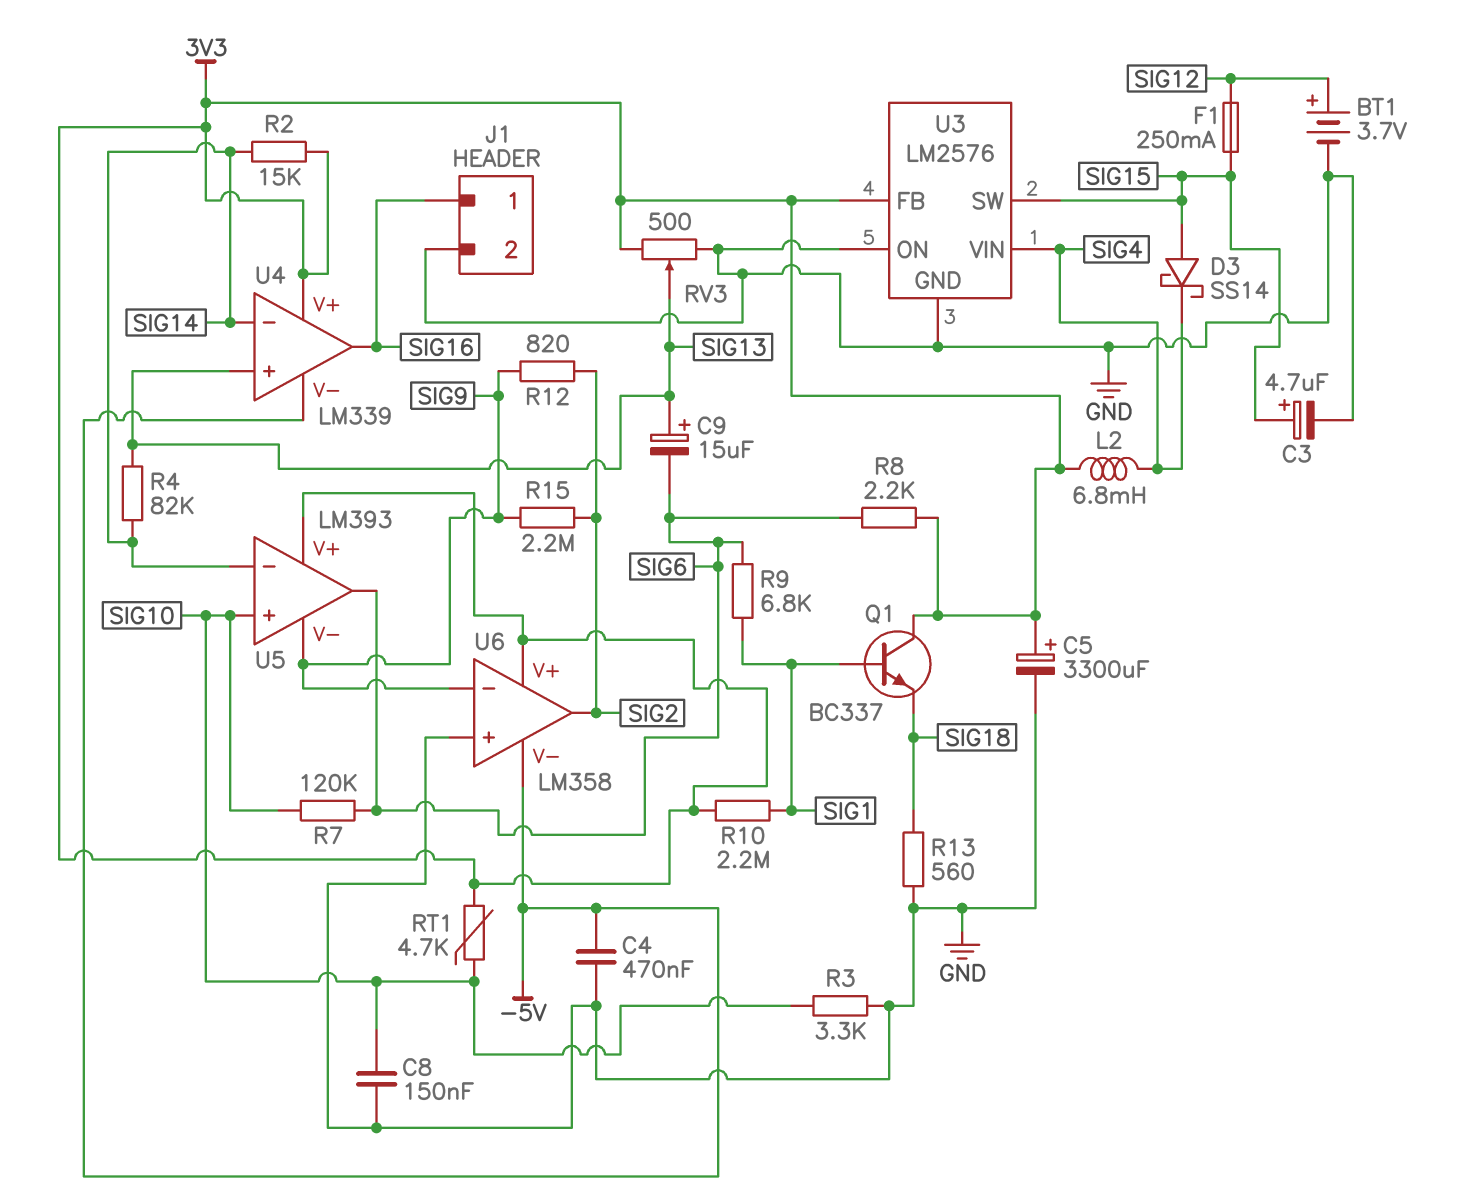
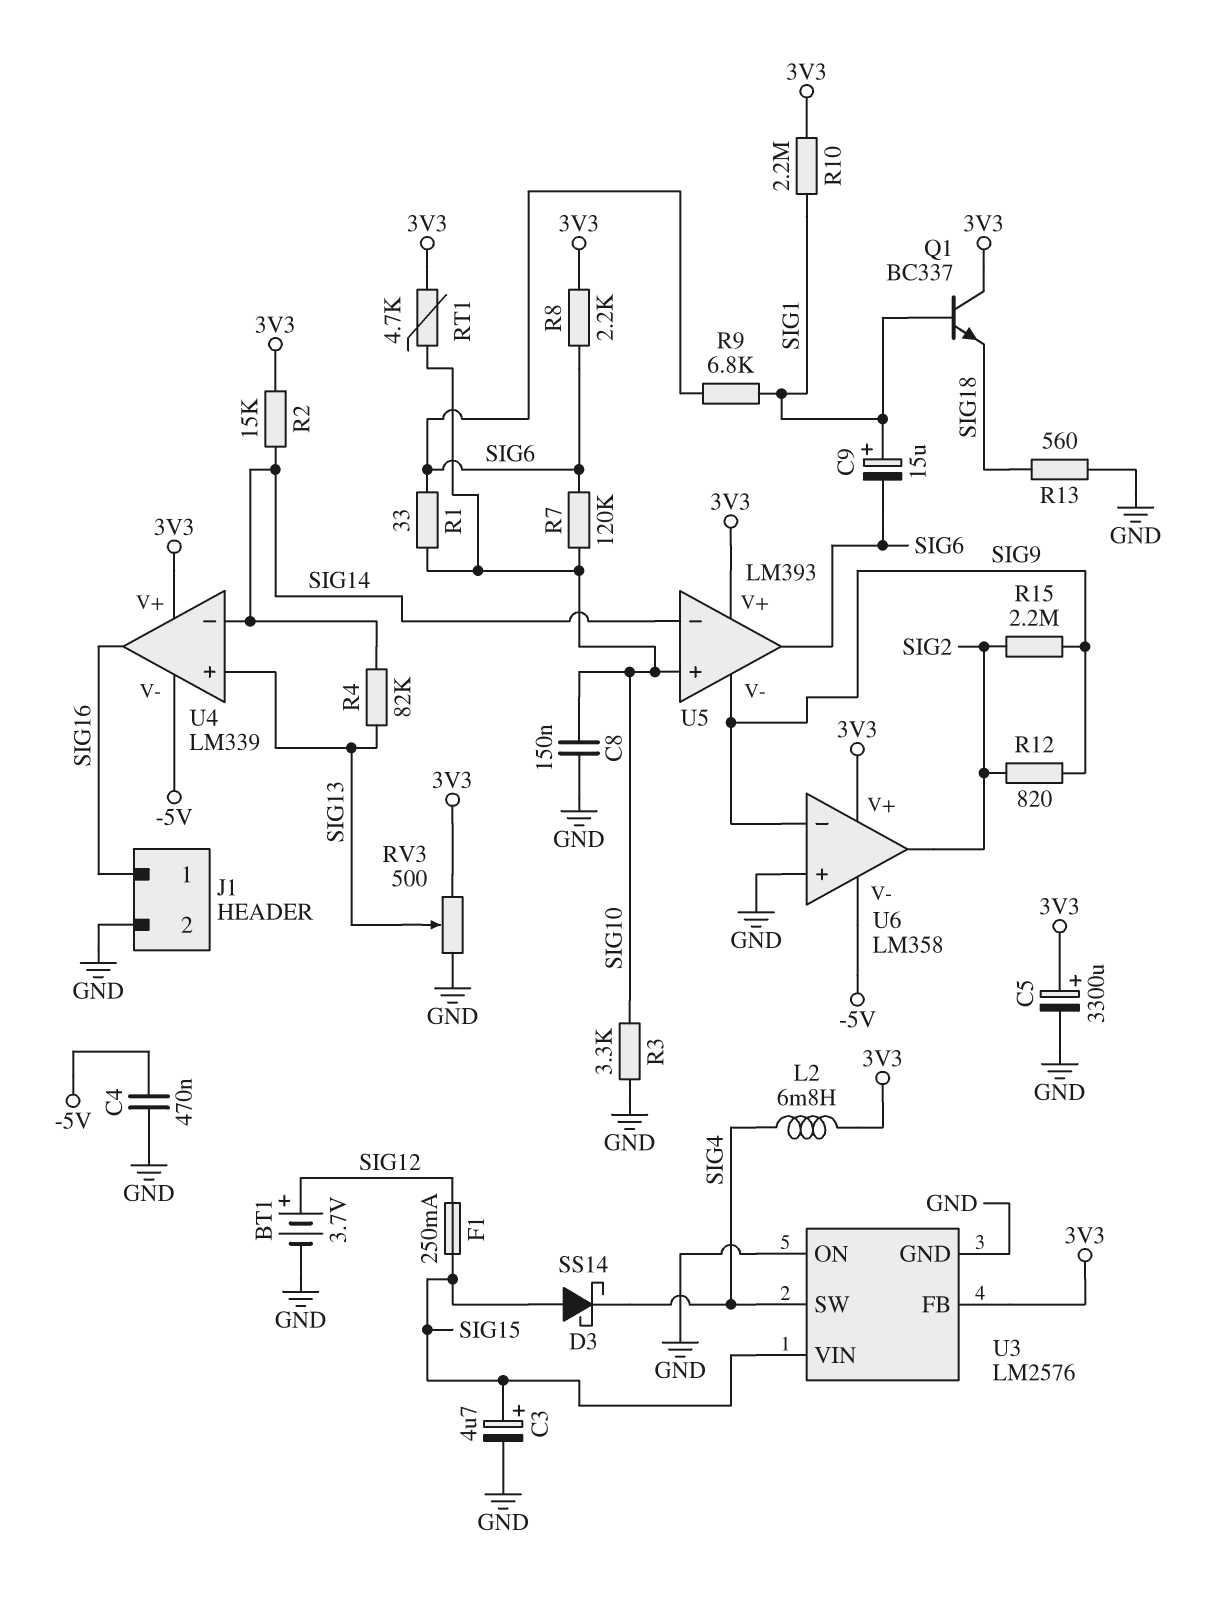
C9: 15uF (plus SIG13, minus SIG6) -> 15uF (plus SIG1, minus SIG6)
R1: none -> 33 (SIG6, SIG10)
U3 pin SW: SIG15 -> SIG4
U3 pin VIN: SIG4 -> SIG15

